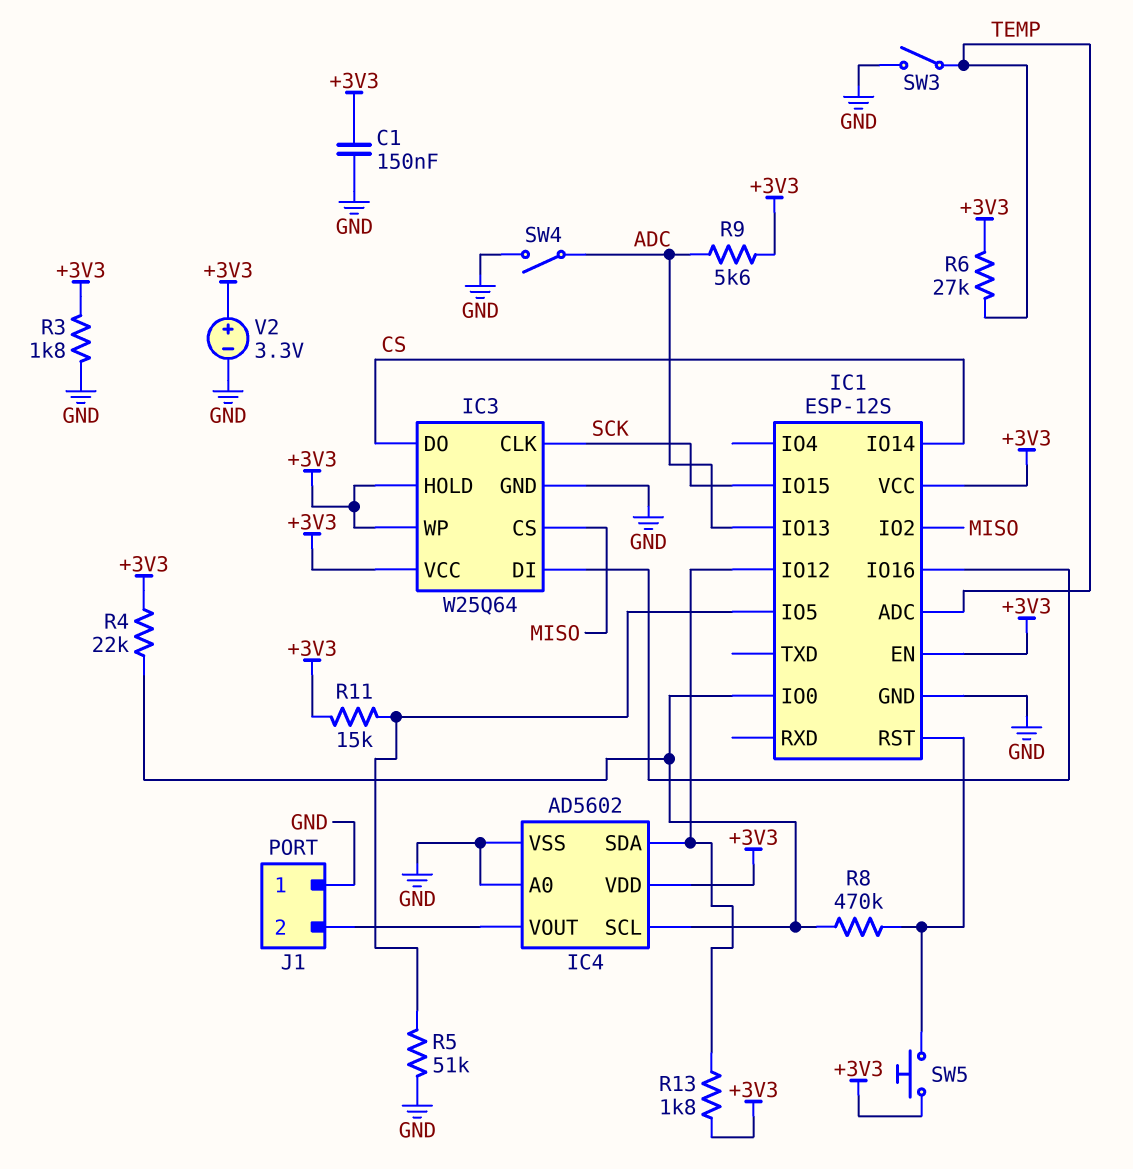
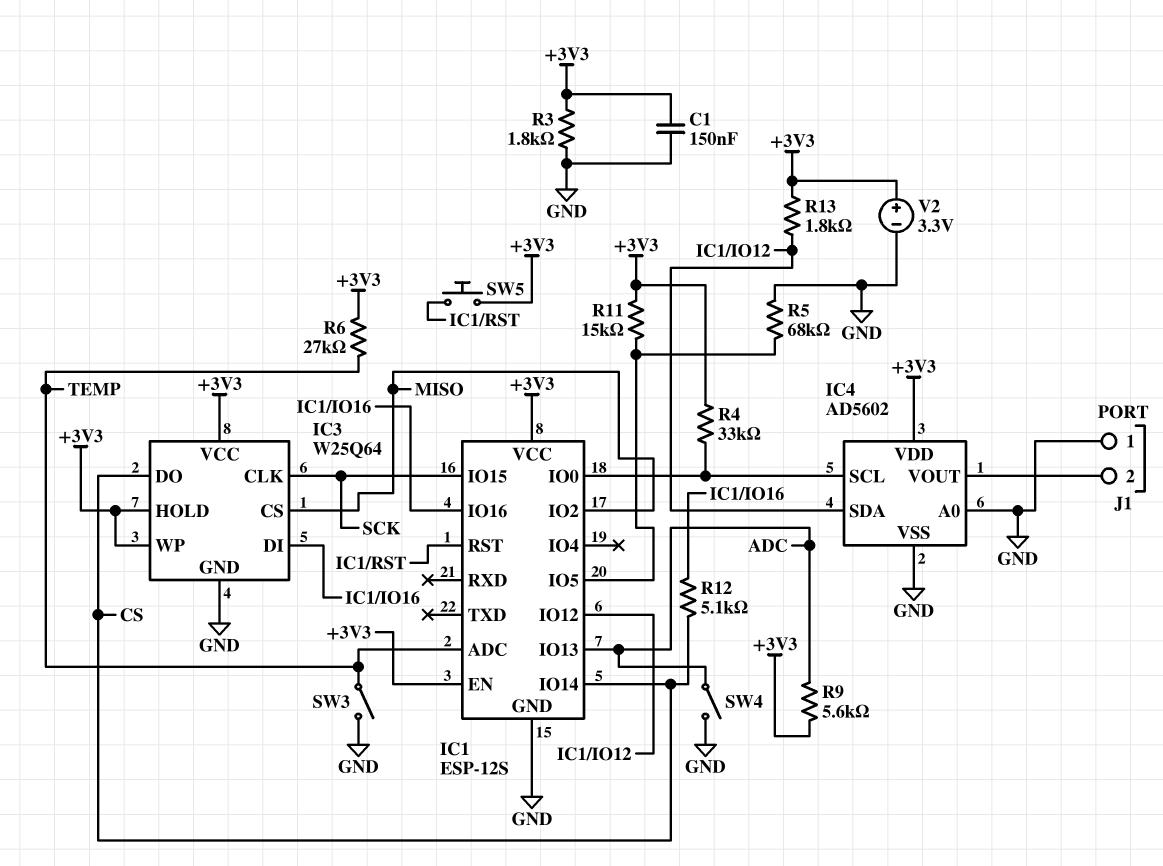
R4: 22k (+3V3, IC1/IO0) -> 33k (+3V3, IC1/IO0)
R5: 51k (GND, IC1/IO5) -> 68k (GND, IC1/IO5)
R8: 470k (IC1/IO0, IC1/RST) -> none
R12: none -> 5.1k (CS, IC1/IO16)

